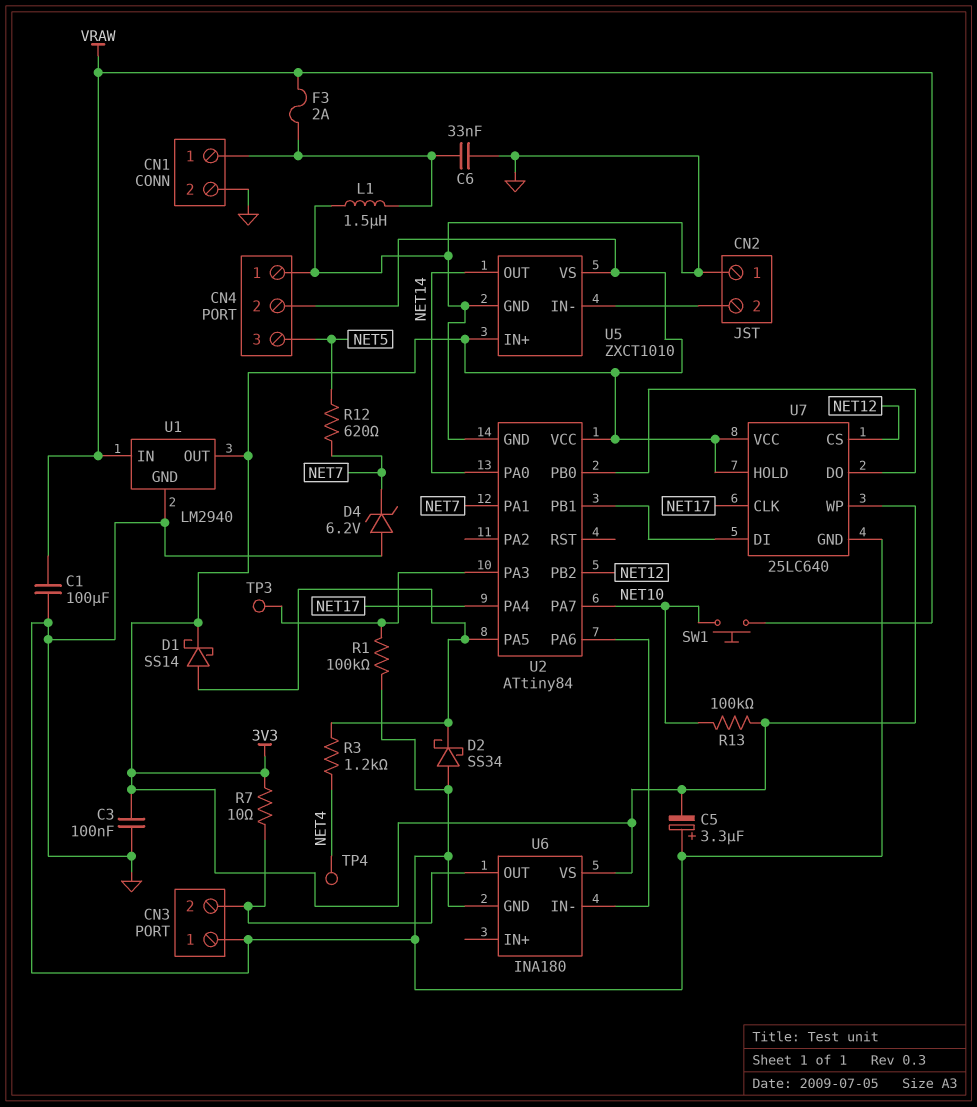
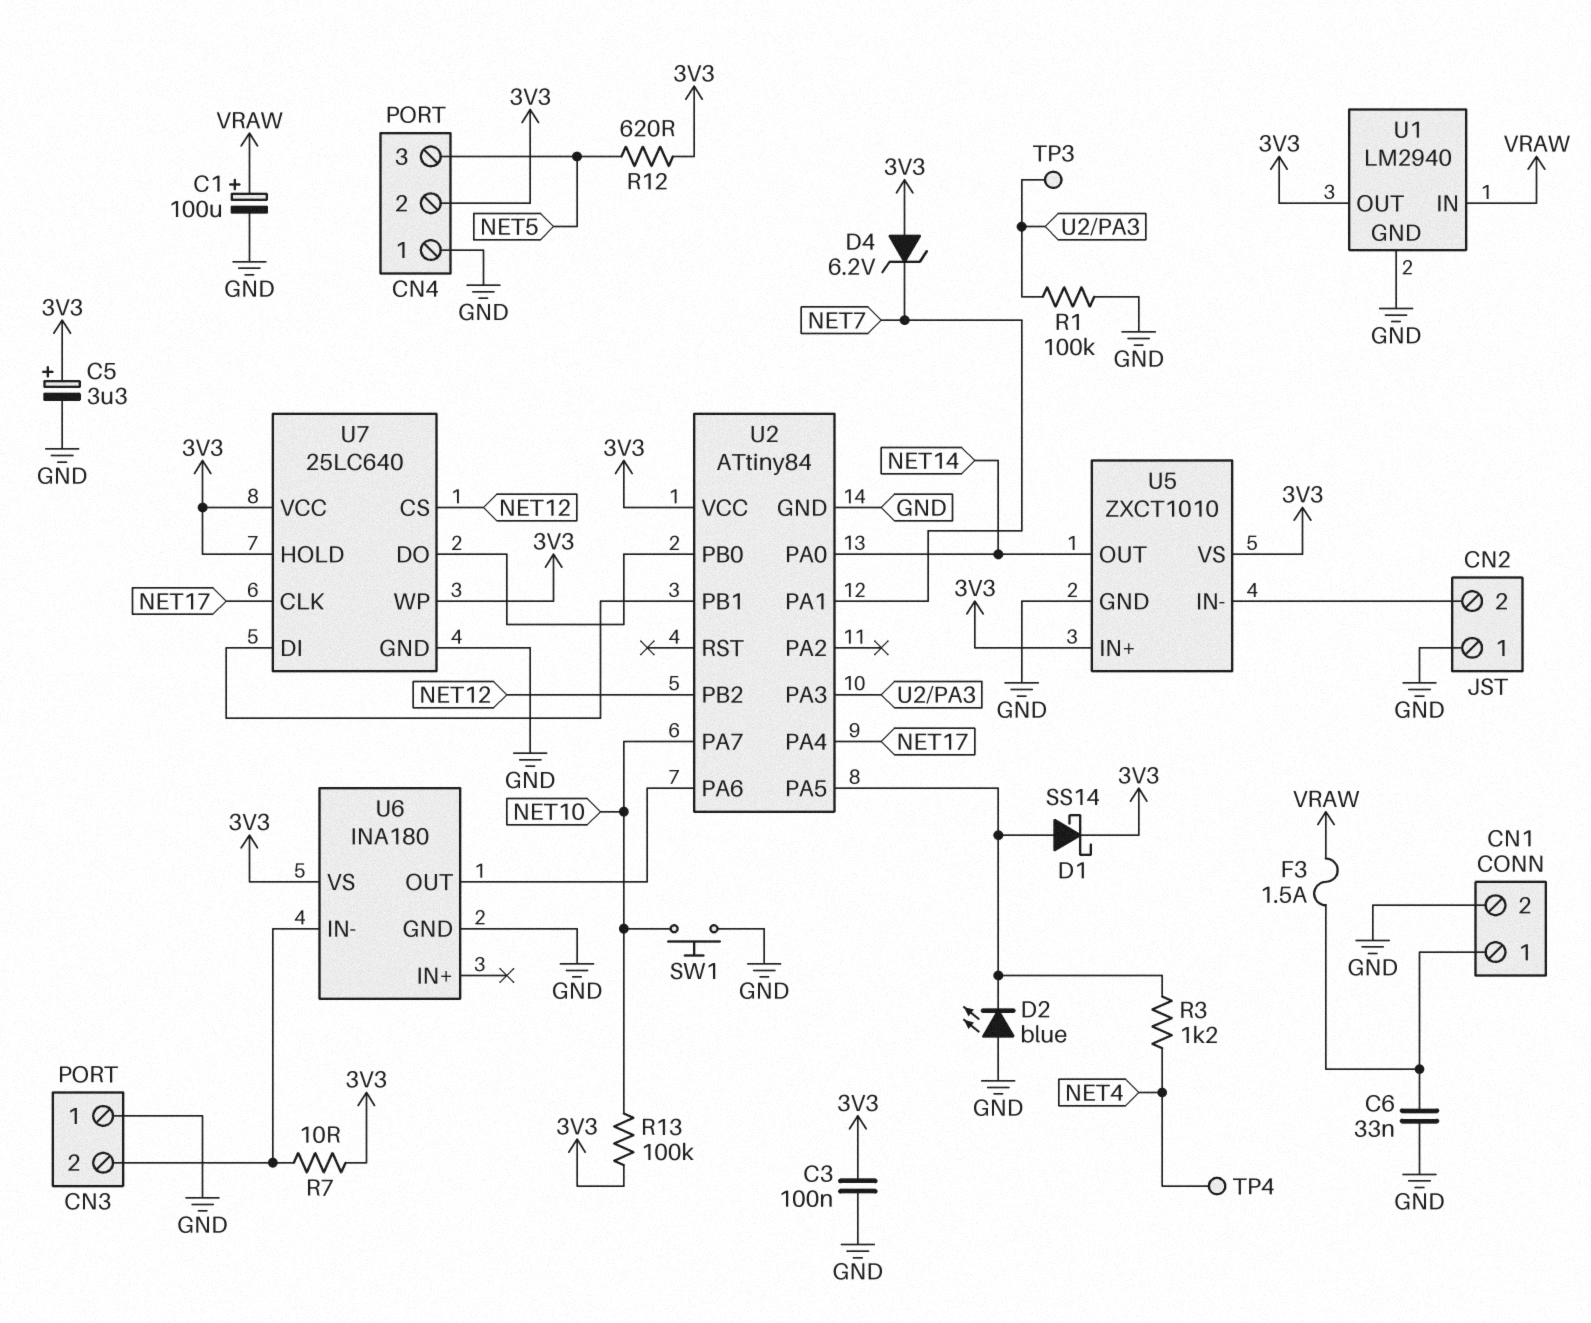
C1: 100uF (GND, VRAW) -> 100uF (plus VRAW, minus GND)
C5: 3.3uF (plus GND, minus 3V3) -> 3.3uF (plus 3V3, minus GND)
D2: schottky SS34 (A GND, K U2/PA5) -> LED blue (A GND, K U2/PA5)
D4: zener 6.2V (A GND, K NET7) -> zener 6.2V (A 3V3, K NET7)
F3: 2A (CN1/1, VRAW) -> 1.5A (CN1/1, VRAW)
L1: 1.5uH (CN1/1, GND) -> none
R12: 620 (NET5, NET7) -> 620 (3V3, NET5)
SW1: button (NET10, VRAW) -> button (GND, NET10)
U6 pin IN-: U2/PA6 -> CN3/2
U6 pin OUT: CN3/2 -> U2/PA6

